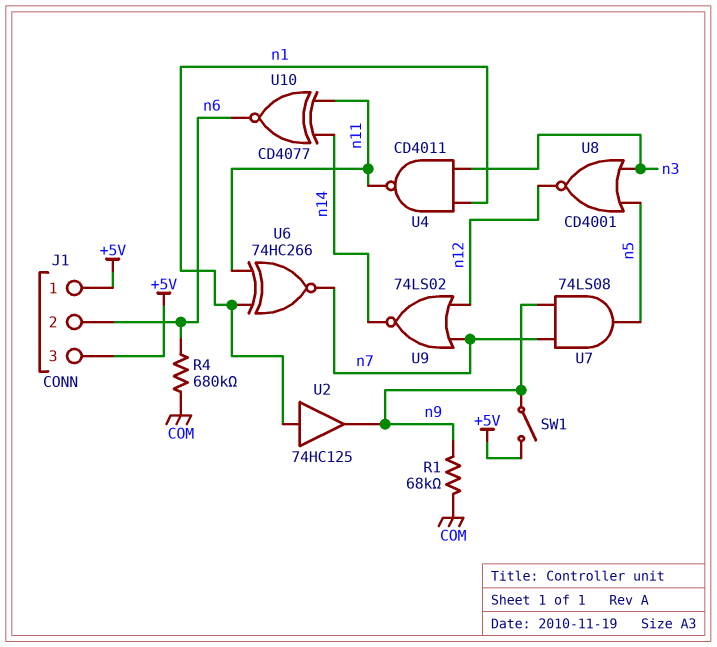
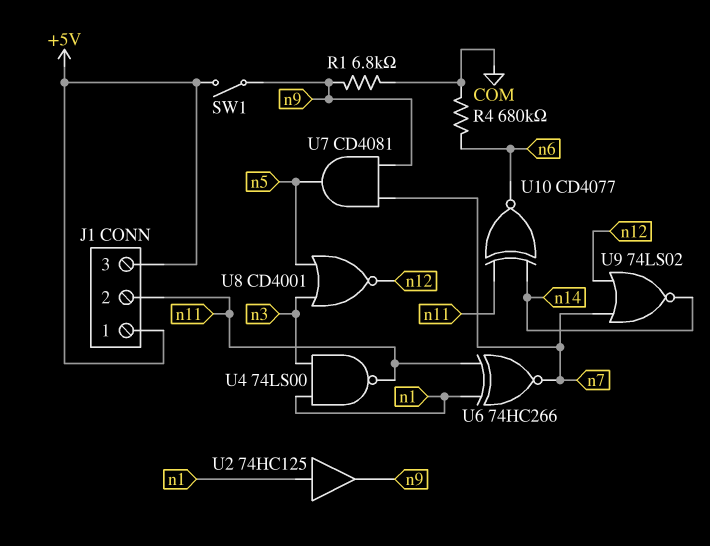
J1 pin 2: n6 -> n11
R1: 68k (COM, n9) -> 6.8k (COM, n9)
U4: NAND CD4011 (in n1, in n3, out n11) -> NAND 74LS00 (in n1, in n3, out n11)
U7: AND 74LS08 (in n7, in n9, out n5) -> AND CD4081 (in n7, in n9, out n5)

